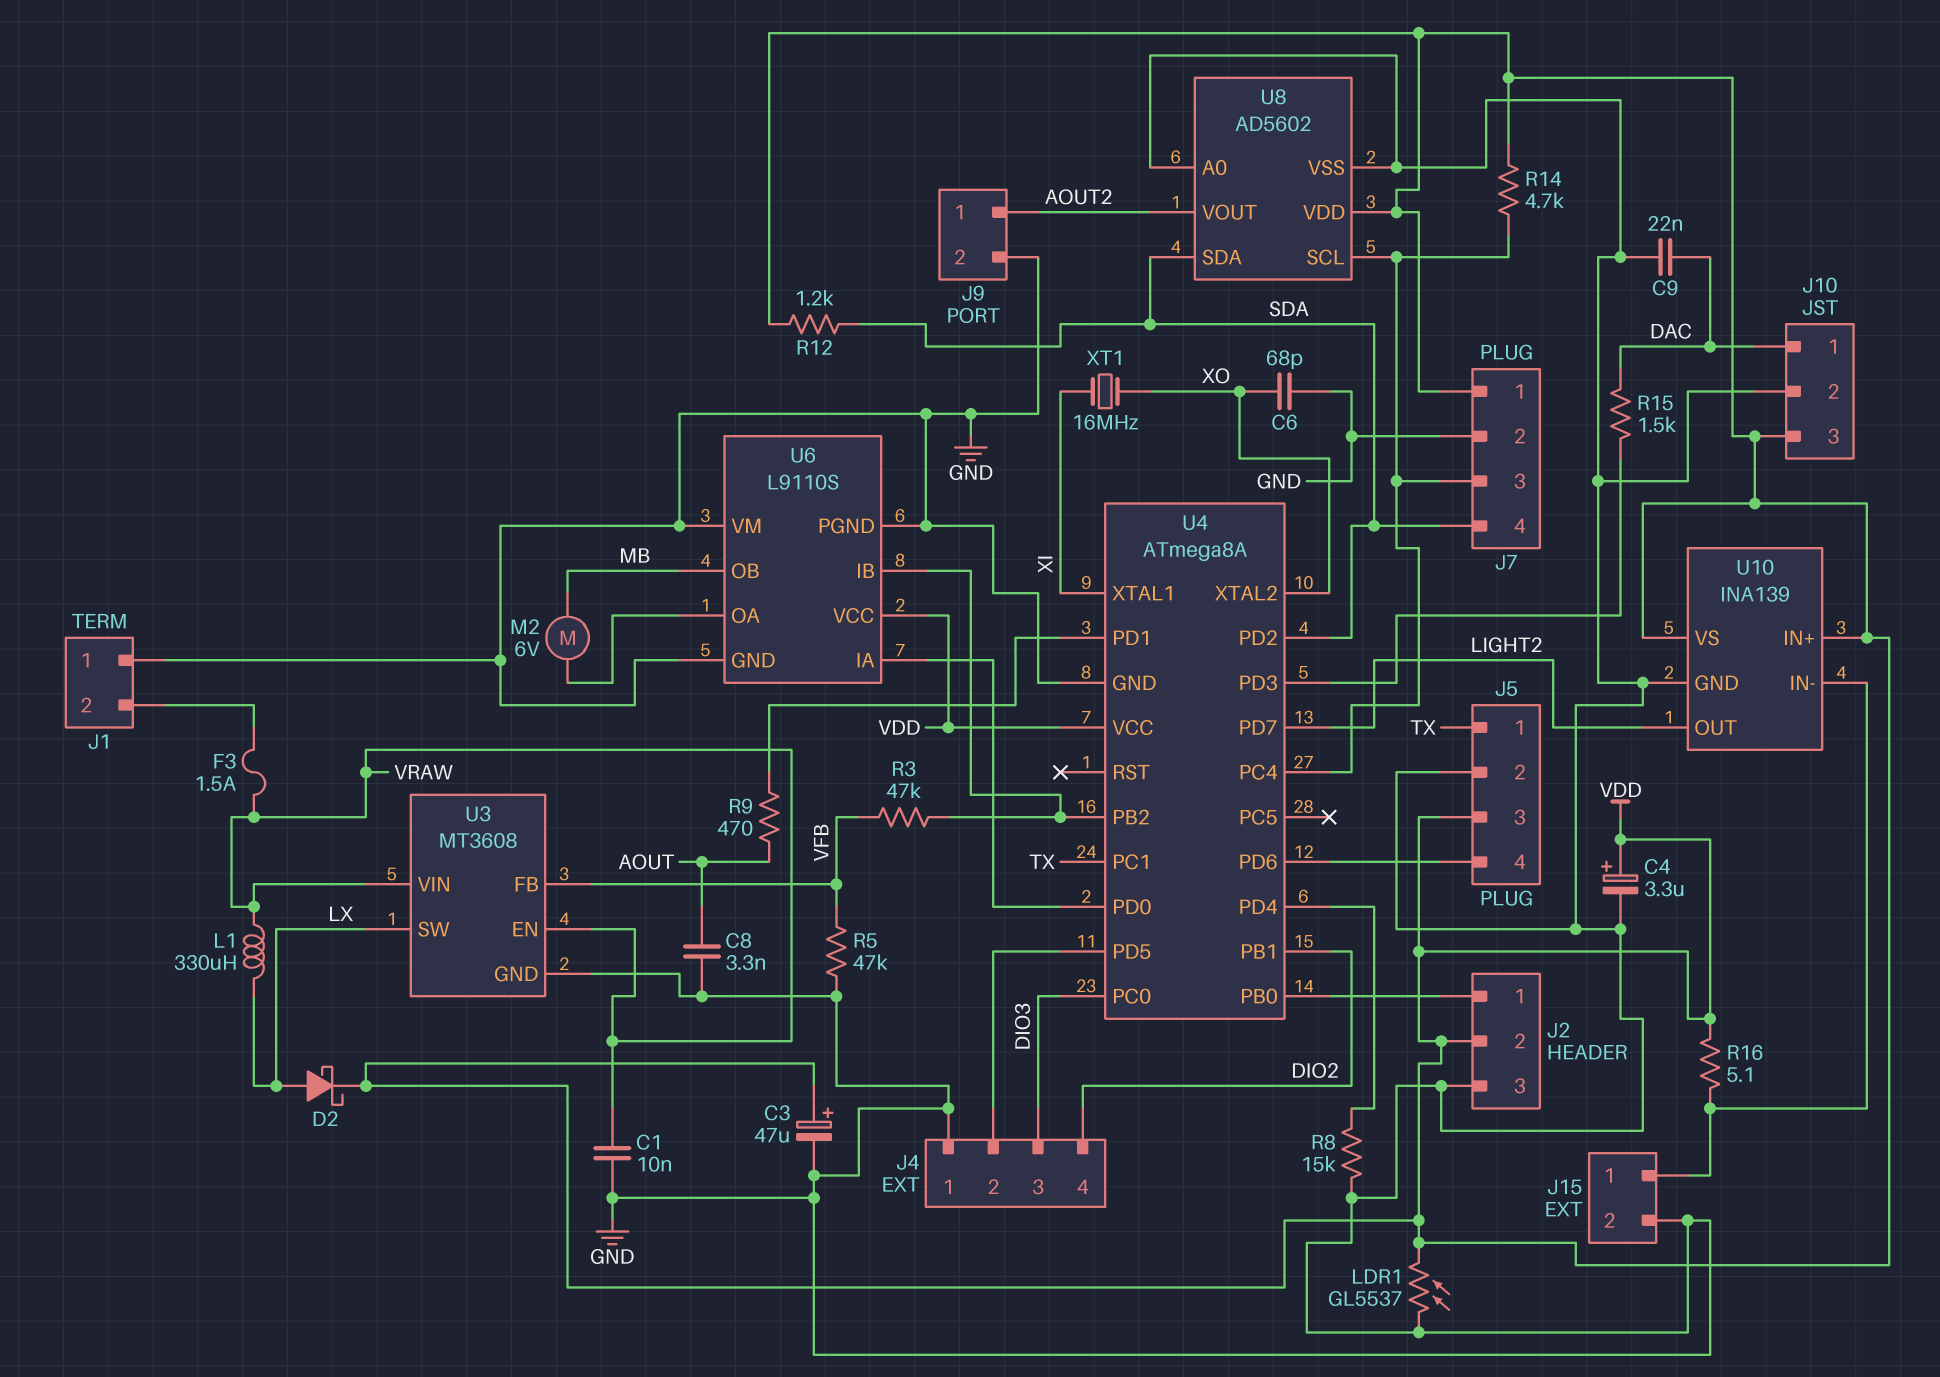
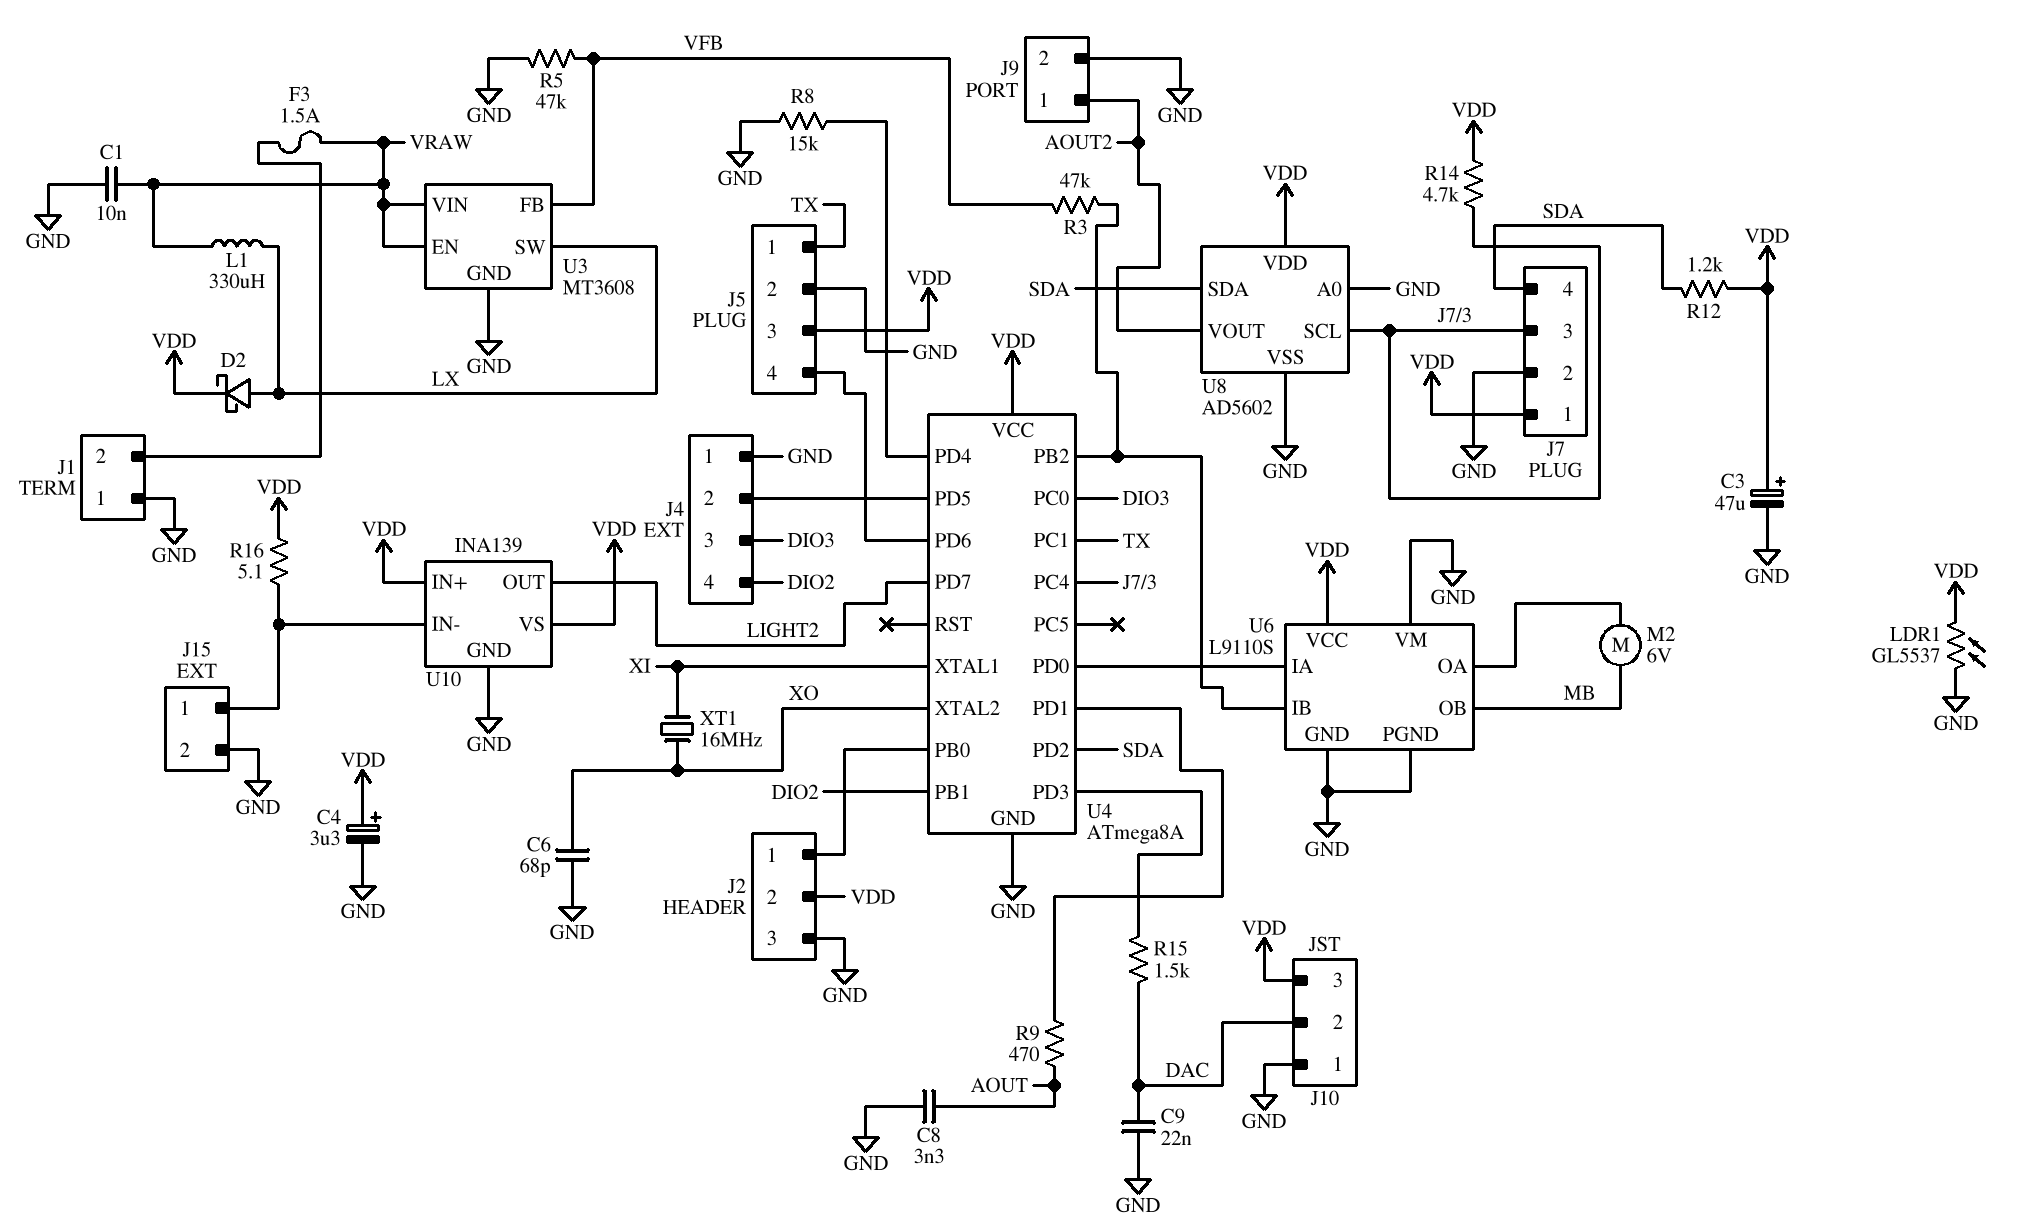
J10 pin 1: DAC -> GND
J10 pin 2: GND -> DAC

